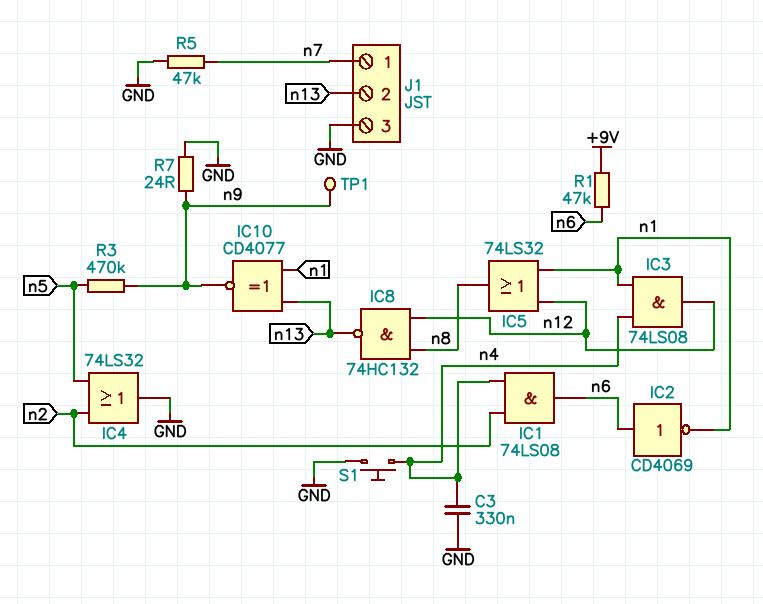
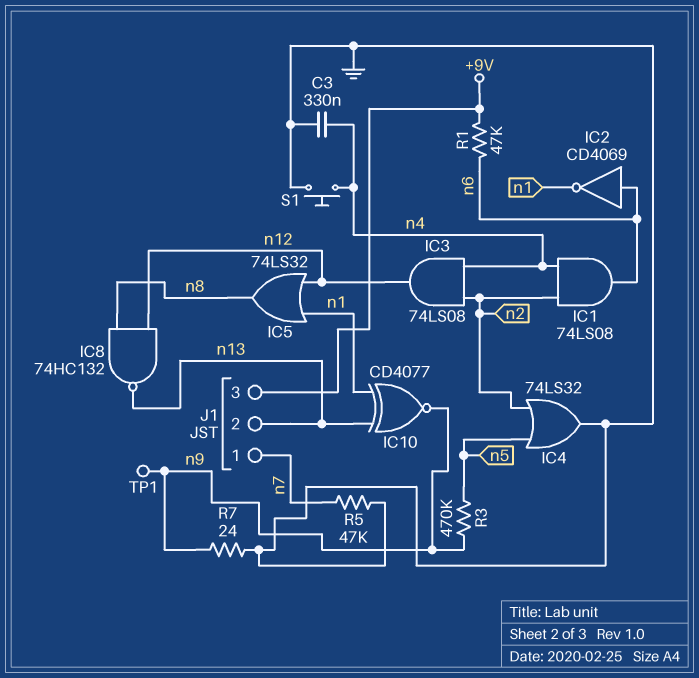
IC3: AND 74LS08 (in n1, in n4, out n12) -> AND 74LS08 (in n2, in n4, out n12)
J1 pin 3: GND -> +9V

